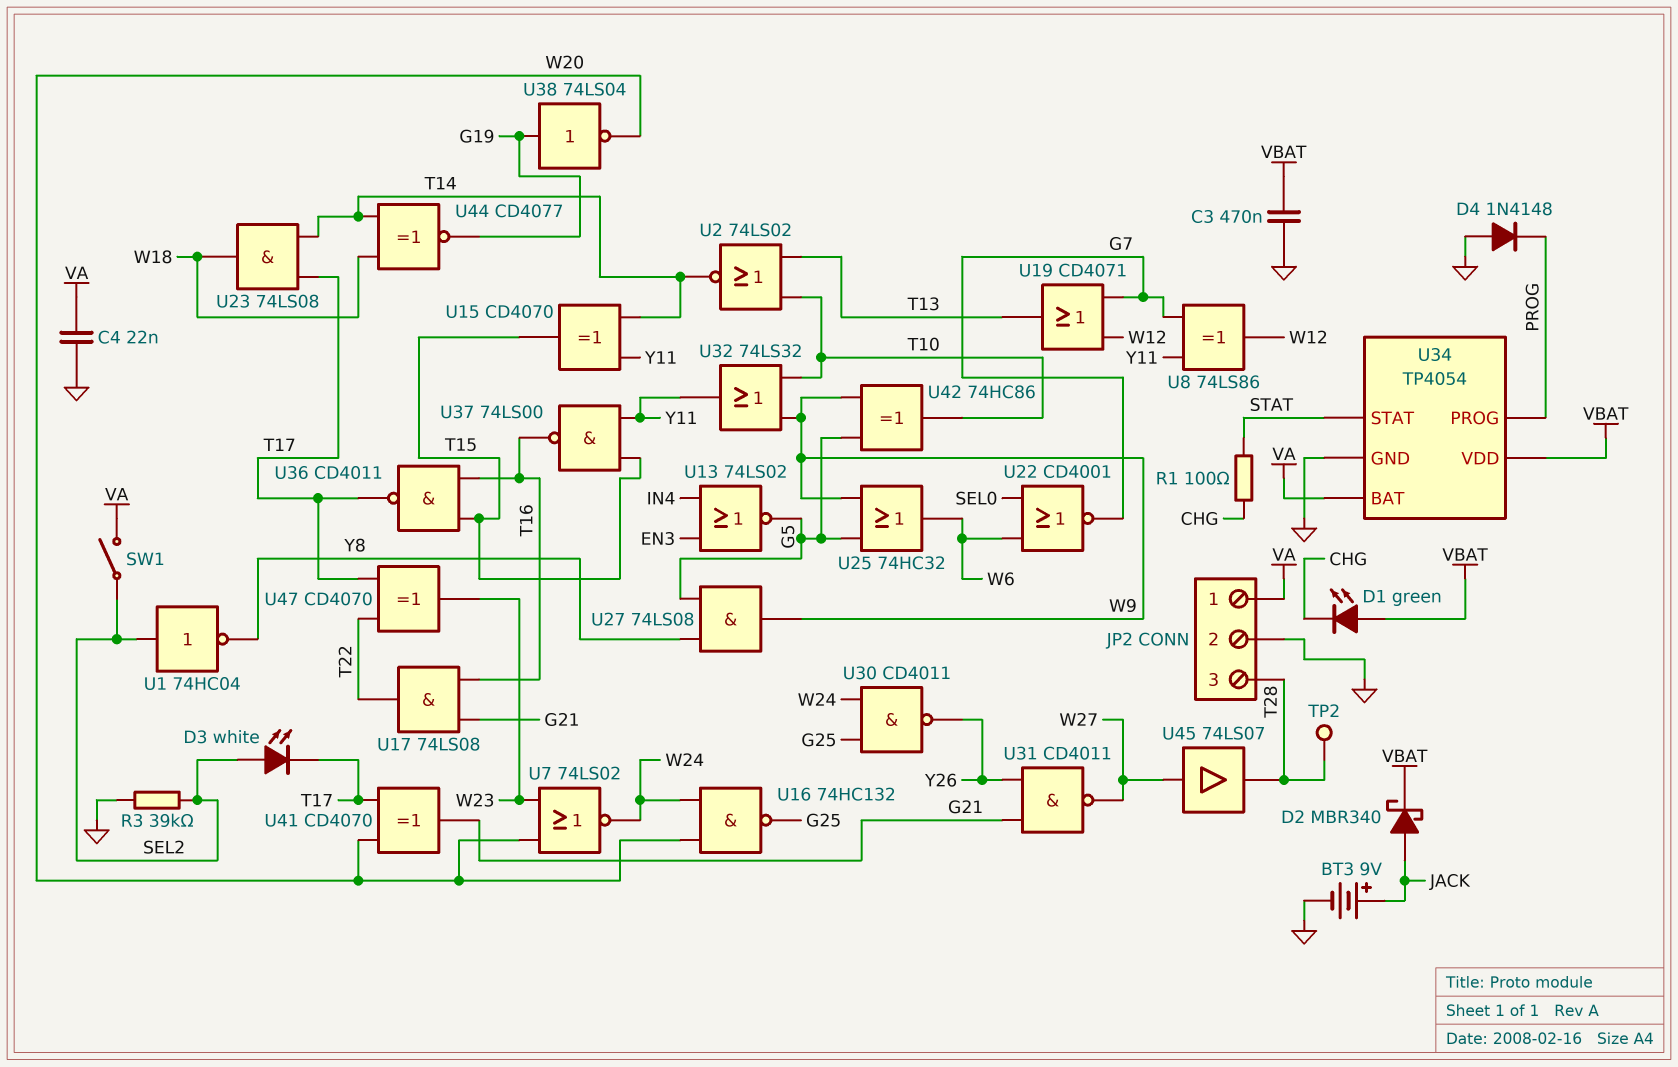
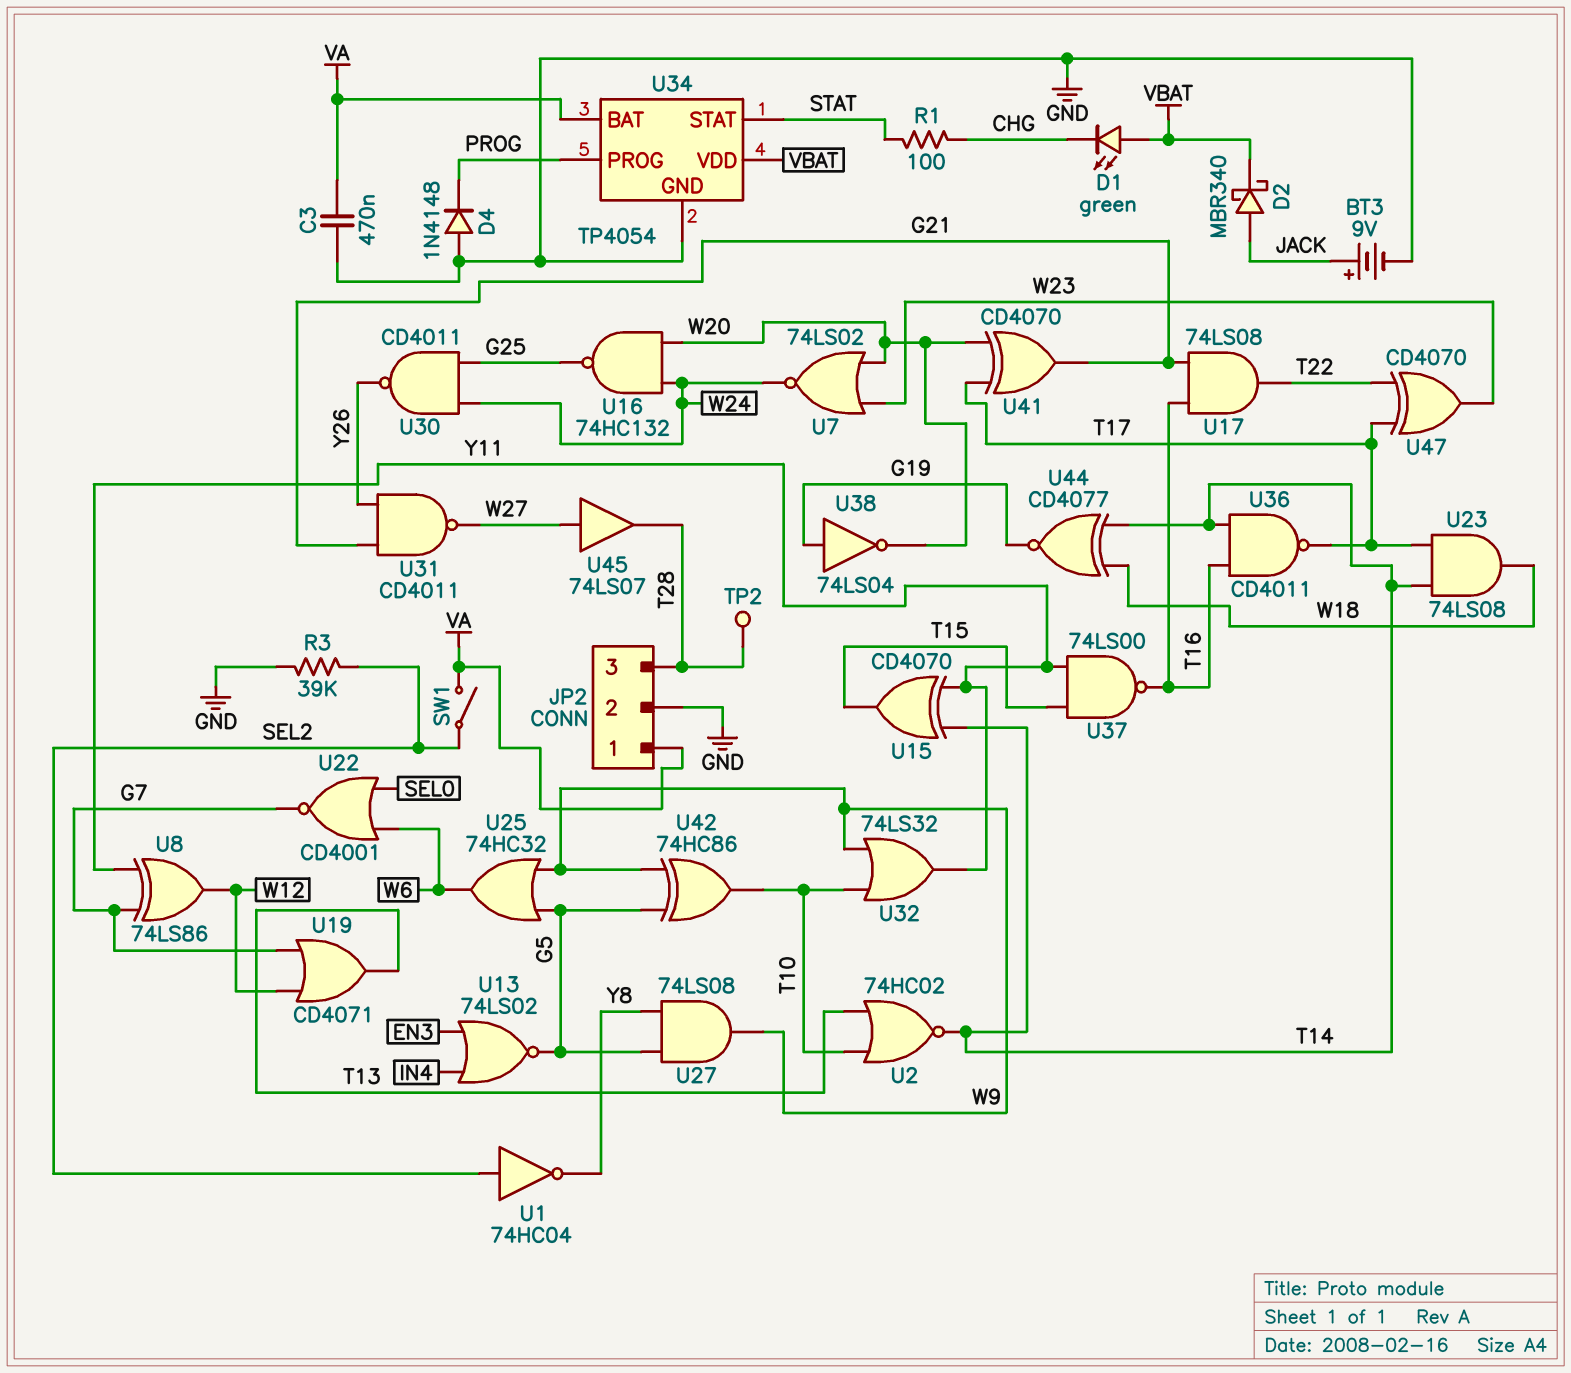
C3: 470nF (GND, VBAT) -> 470nF (GND, VA)
C4: 22nF (GND, VA) -> none
D3: LED white (A SEL2, K T17) -> none
U2: NOR 74LS02 (in T10, in T13, out T14) -> NOR 74HC02 (in T10, in T13, out T14)
U36: NAND CD4011 (in T15, in T16, out T17) -> NAND CD4011 (in T14, in T16, out T17)

